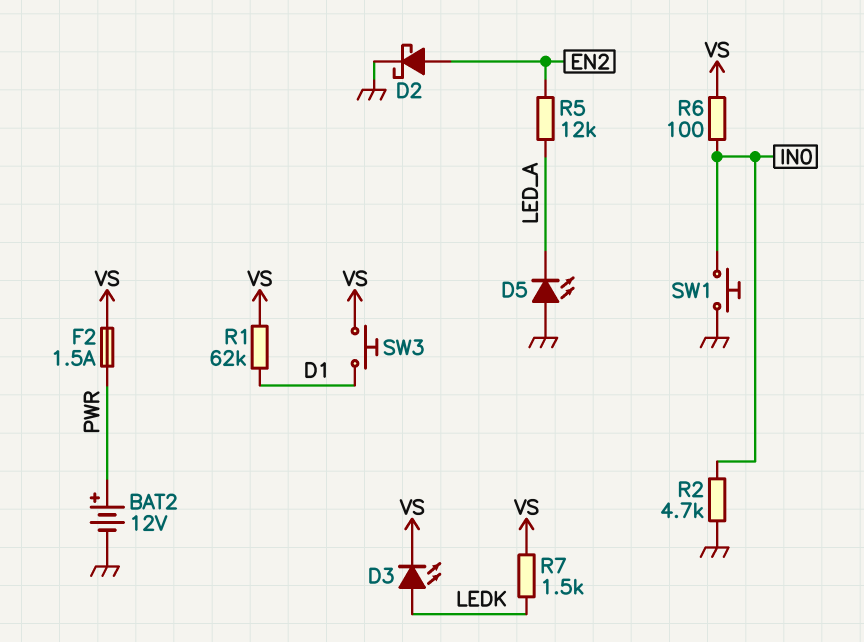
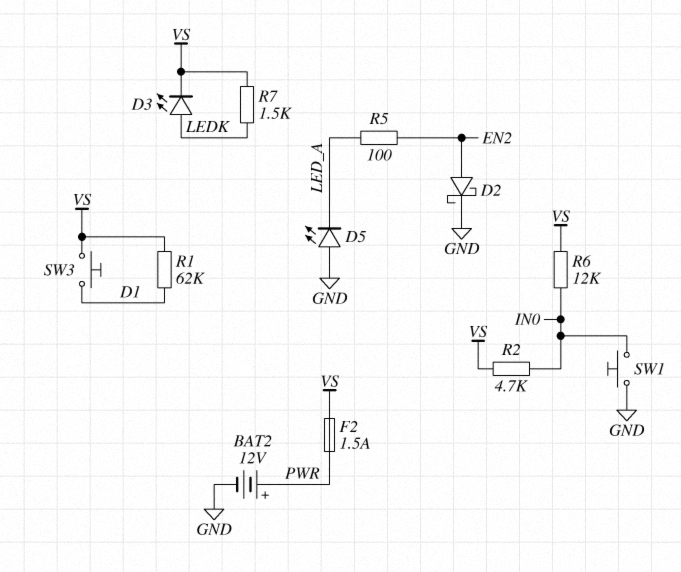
R2: 4.7k (GND, IN0) -> 4.7k (IN0, VS)
R5: 12k (EN2, LED_A) -> 100 (EN2, LED_A)
R6: 100 (IN0, VS) -> 12k (IN0, VS)

